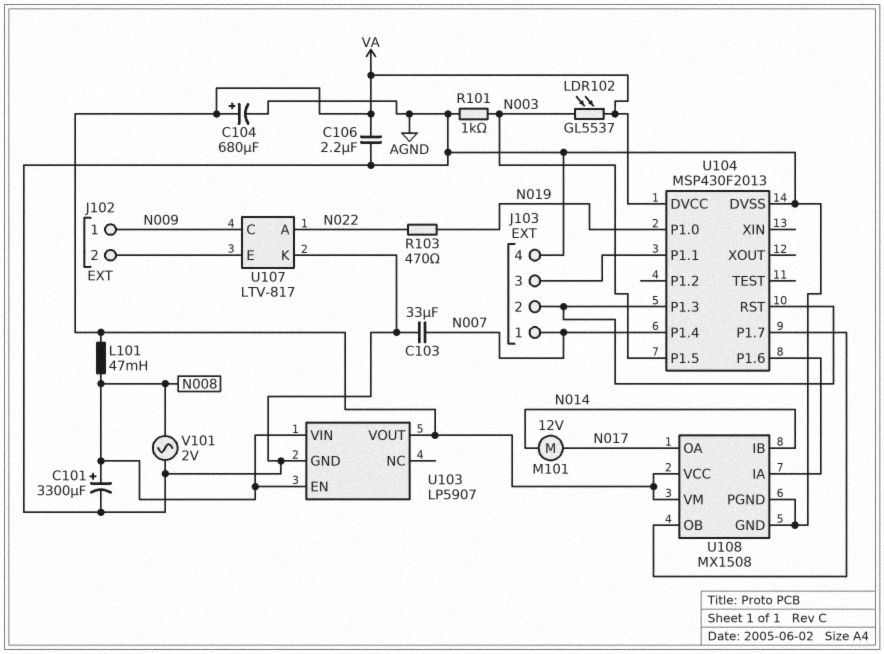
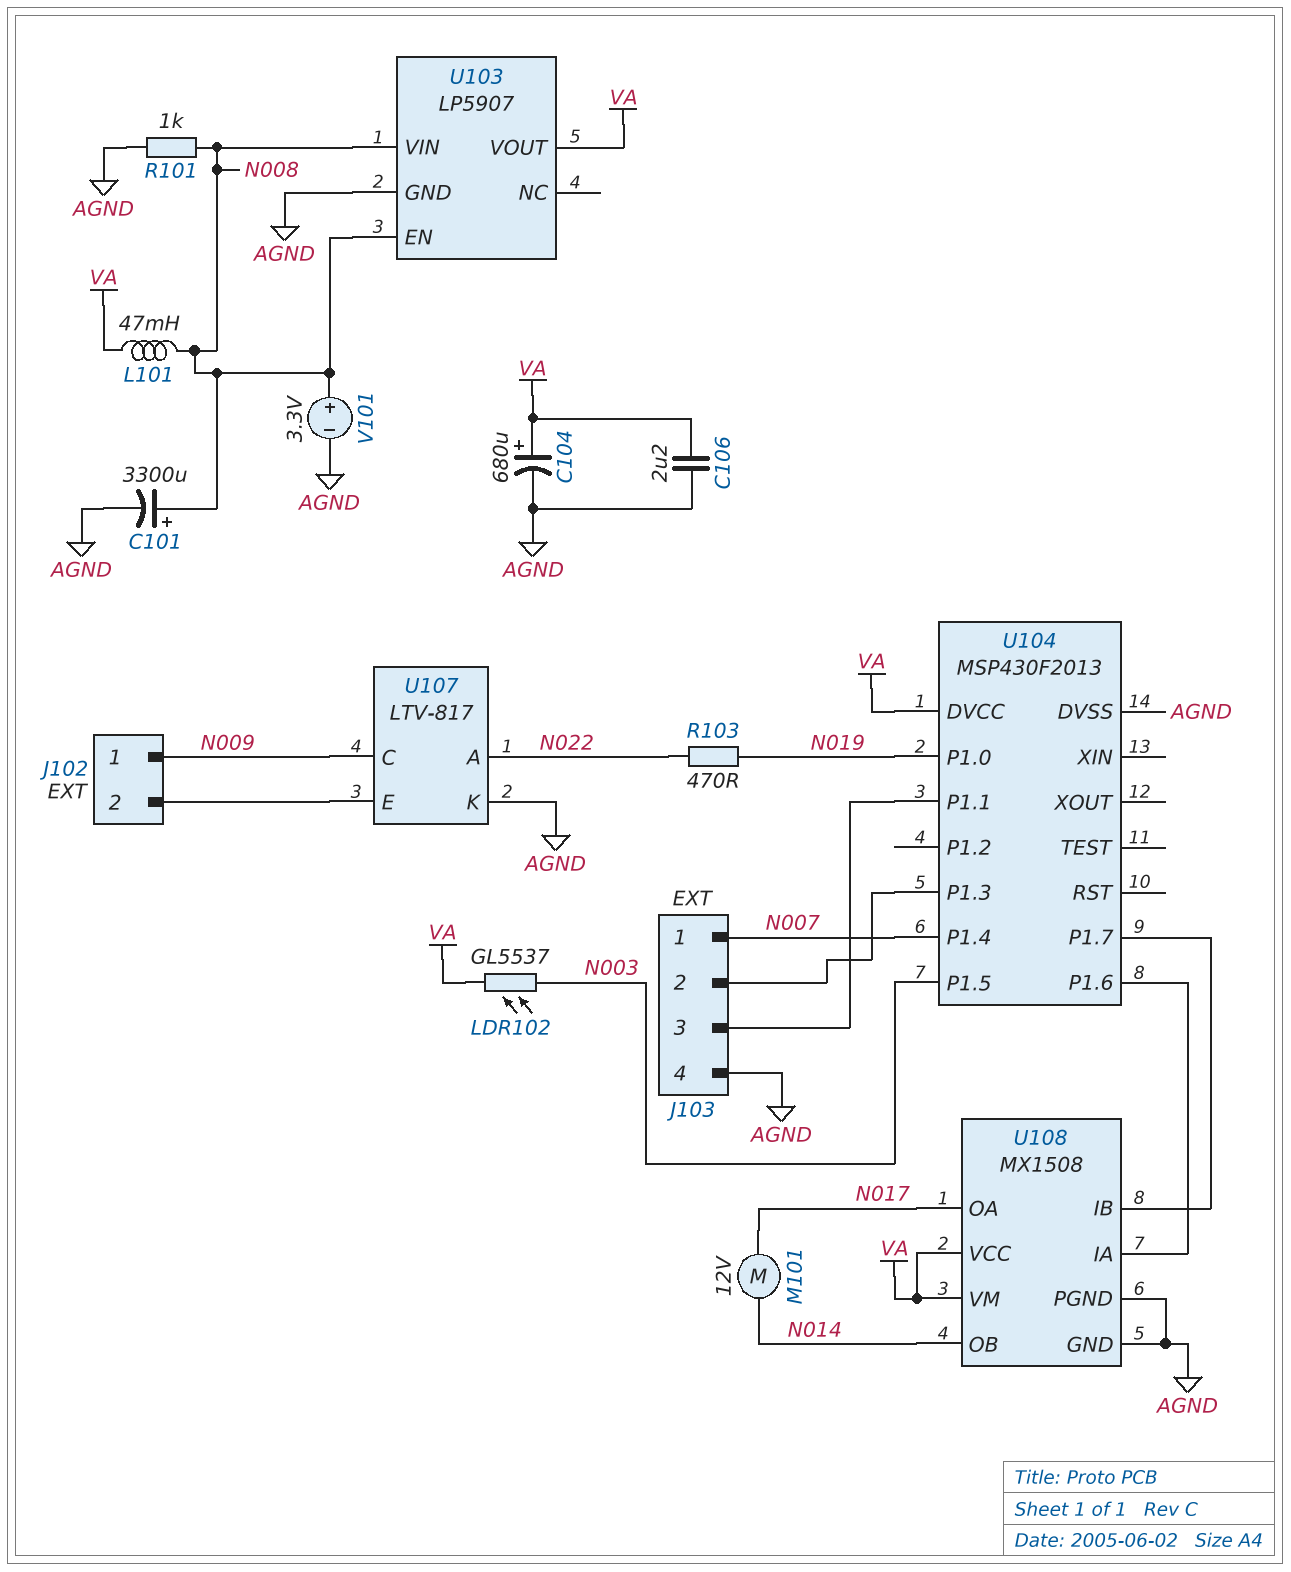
C103: 33uF (AGND, N007) -> none
R101: 1k (AGND, N003) -> 1k (AGND, N008)
U104 pin RST: J103/2 -> none
U108 pin IB: N014 -> U104/P1.7
U108 pin OB: U104/P1.7 -> N014
V101: AC 2V (AGND, N008) -> 3.3V (plus N008, minus AGND)

